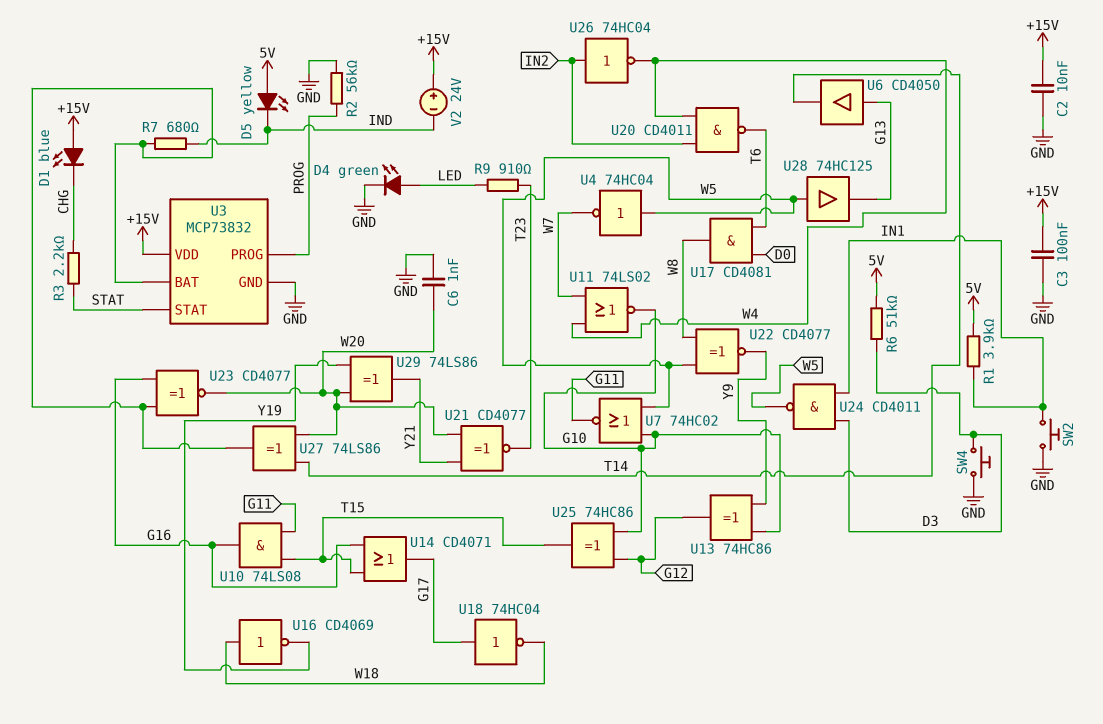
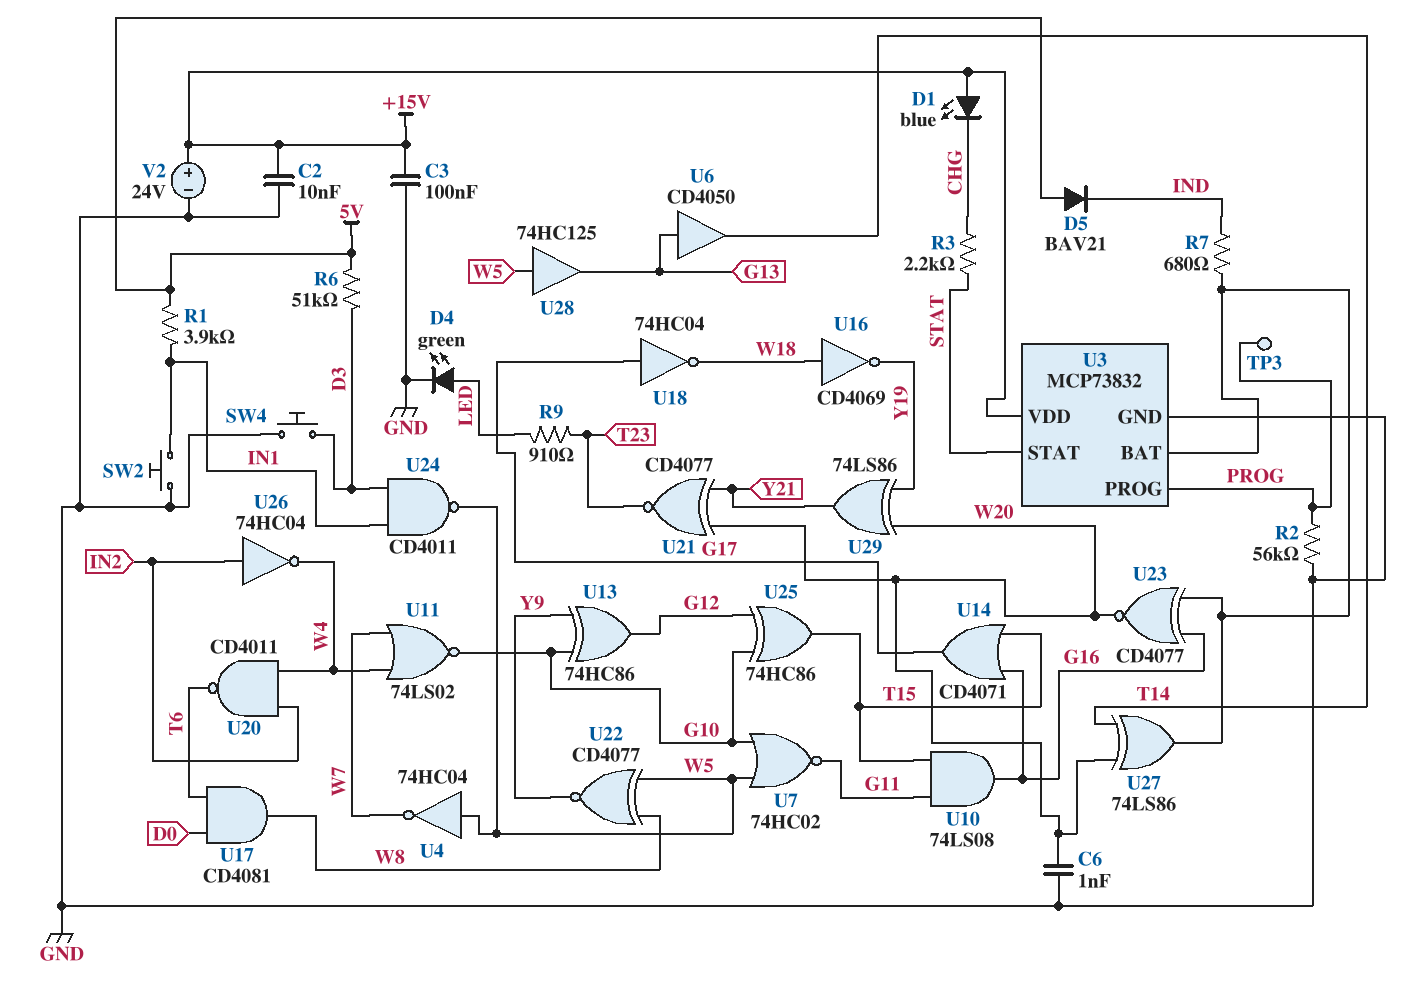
D5: LED yellow (A 5V, K IND) -> diode BAV21 (A 5V, K IND)
TP3: none -> test point (PROG)
V2: 24V (plus +15V, minus IND) -> 24V (plus +15V, minus GND)

